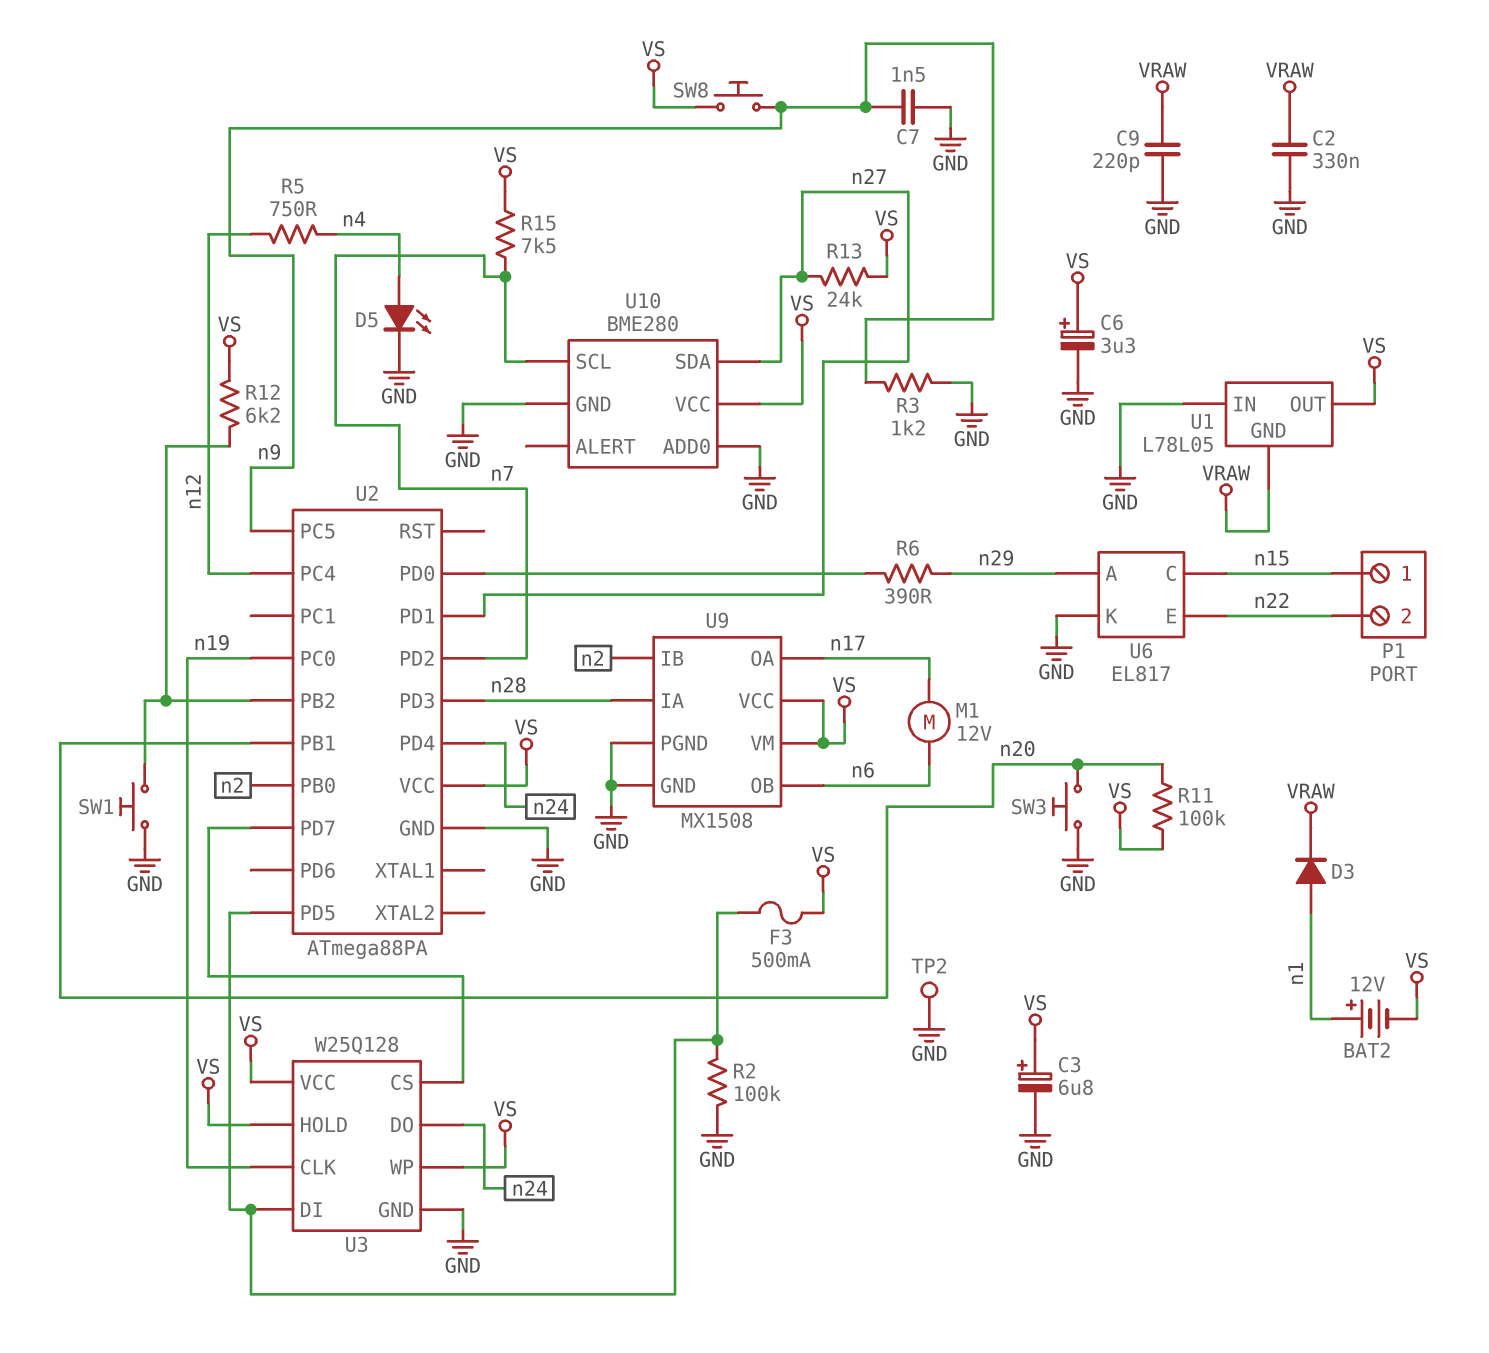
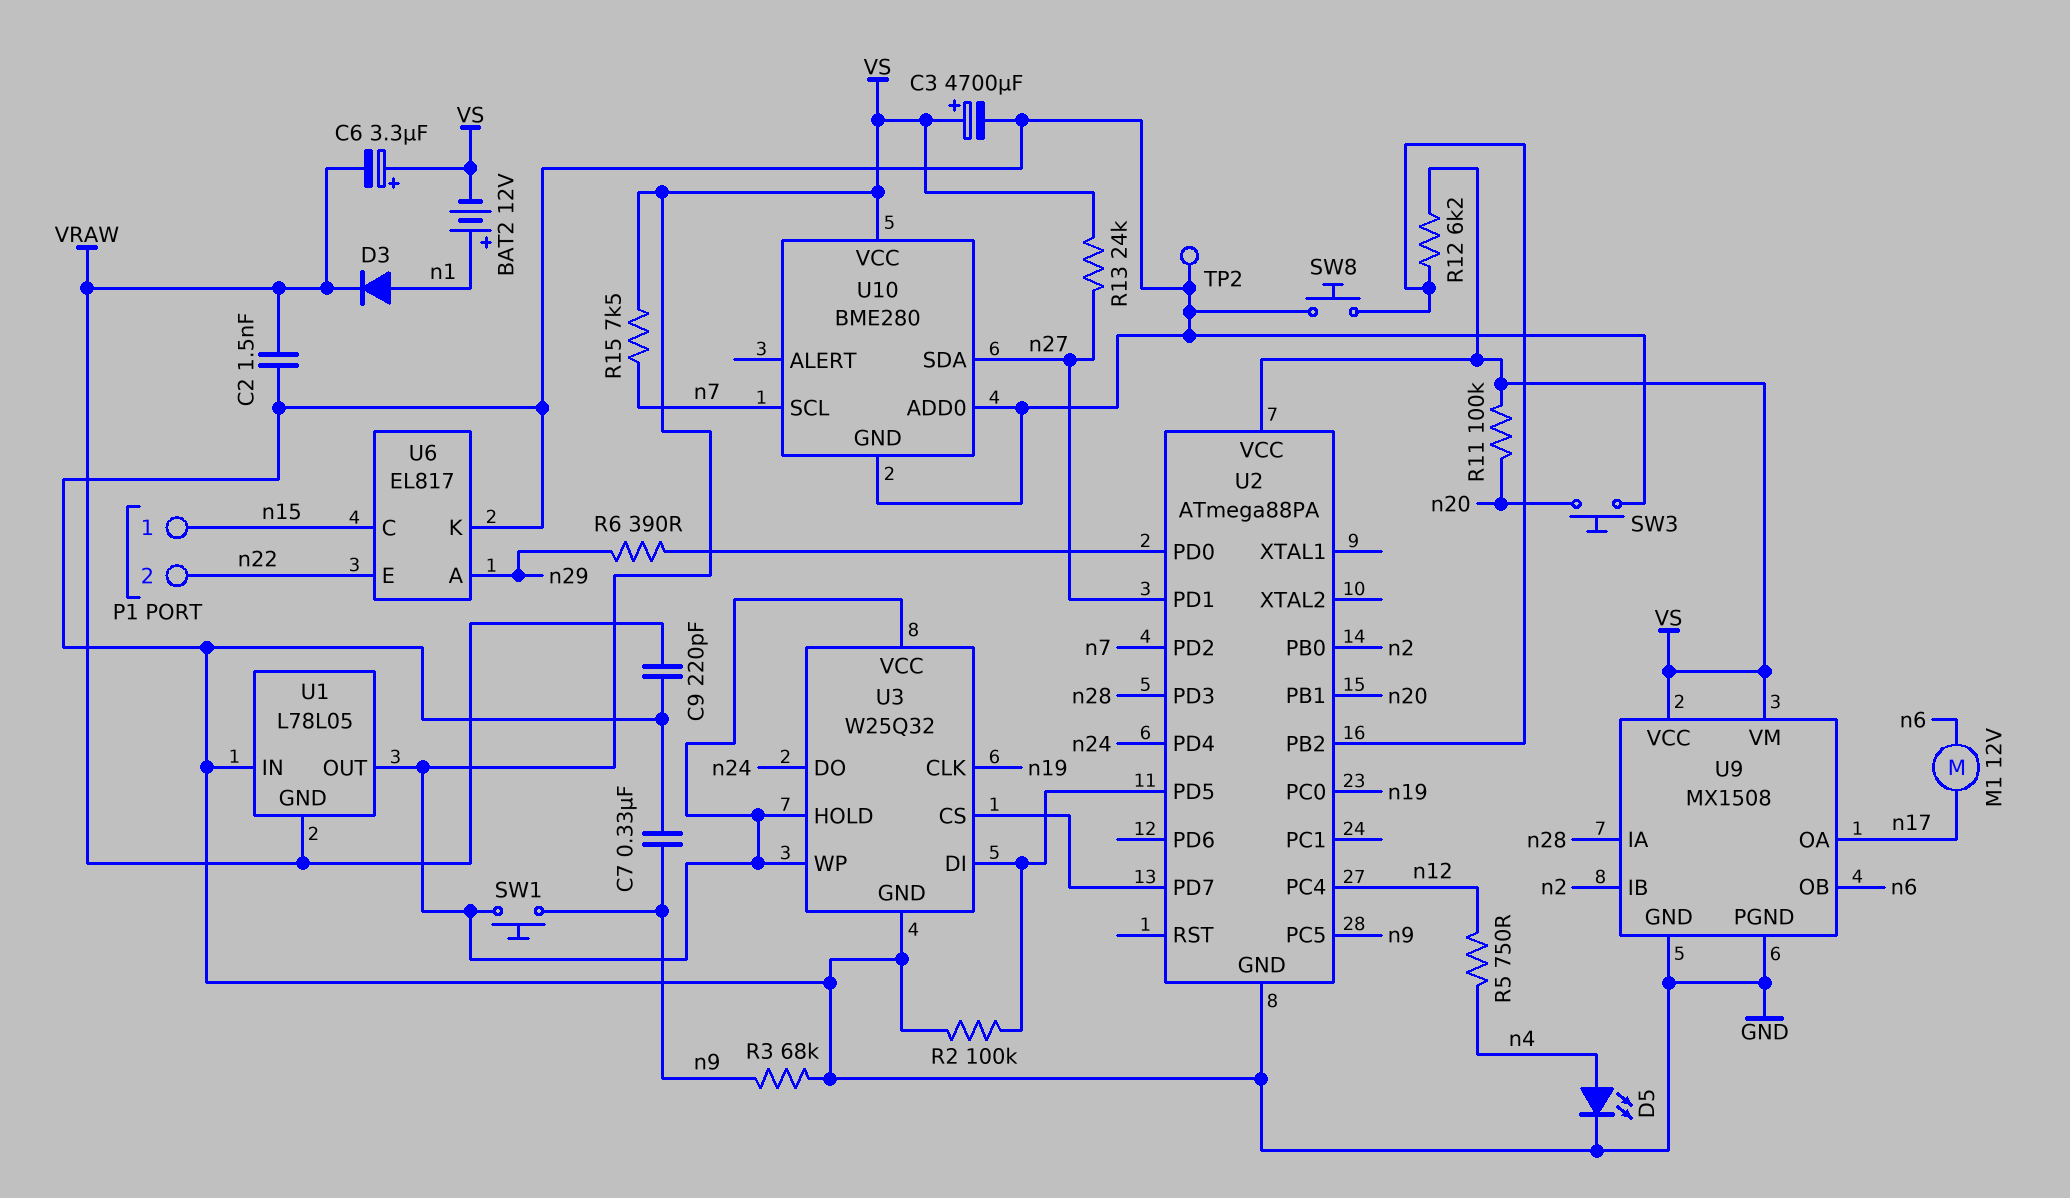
C2: 330nF (GND, VRAW) -> 1.5nF (GND, VRAW)
C3: 6.8uF (plus VS, minus GND) -> 4700uF (plus VS, minus GND)
C6: 3.3uF (plus VS, minus GND) -> 3.3uF (plus VS, minus VRAW)
C7: 1.5nF (GND, n9) -> 330nF (GND, n9)
F3: 500mA (U2/PD5, VS) -> none
R3: 1.2k (GND, n9) -> 68k (GND, n9)
SW1: button (GND, U2/PB2) -> button (VS, n9)
SW8: button (VS, n9) -> button (GND, U2/PB2)
U3: W25Q128 -> W25Q32

